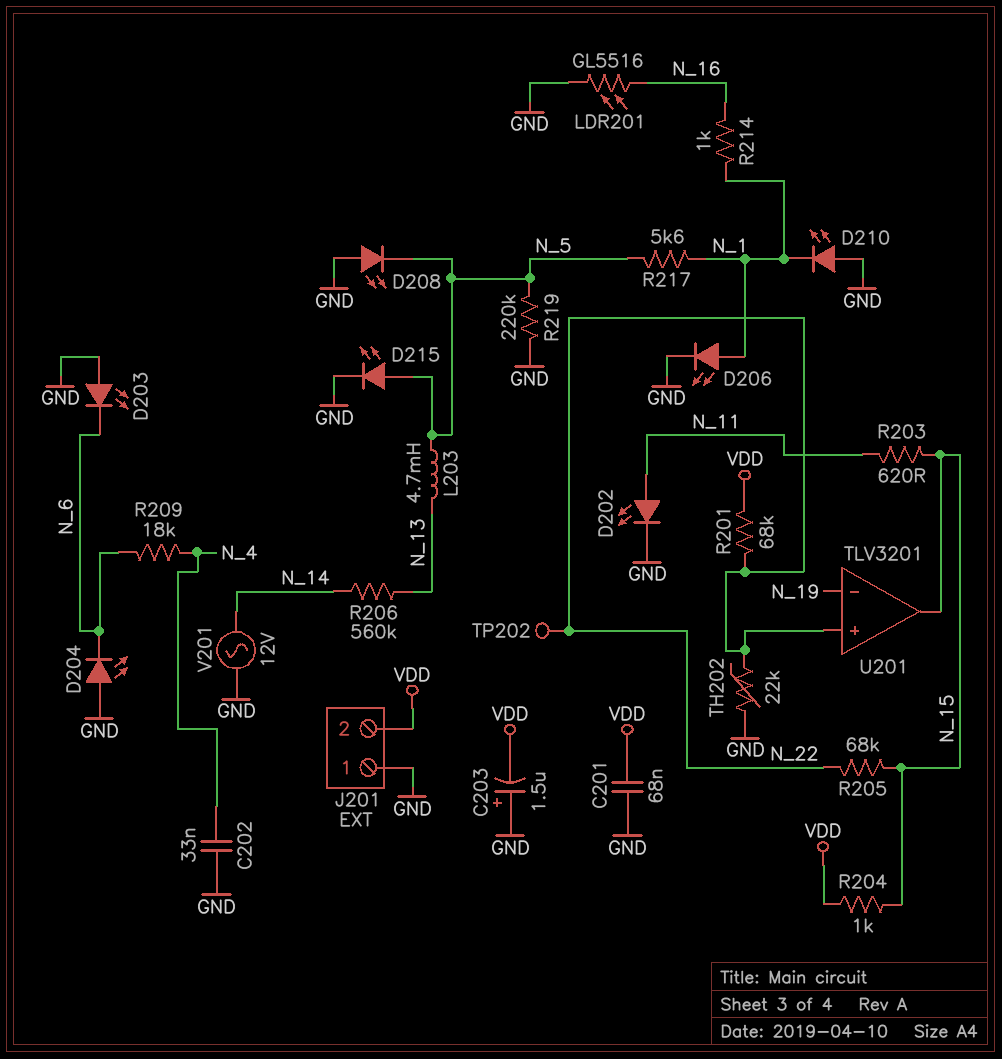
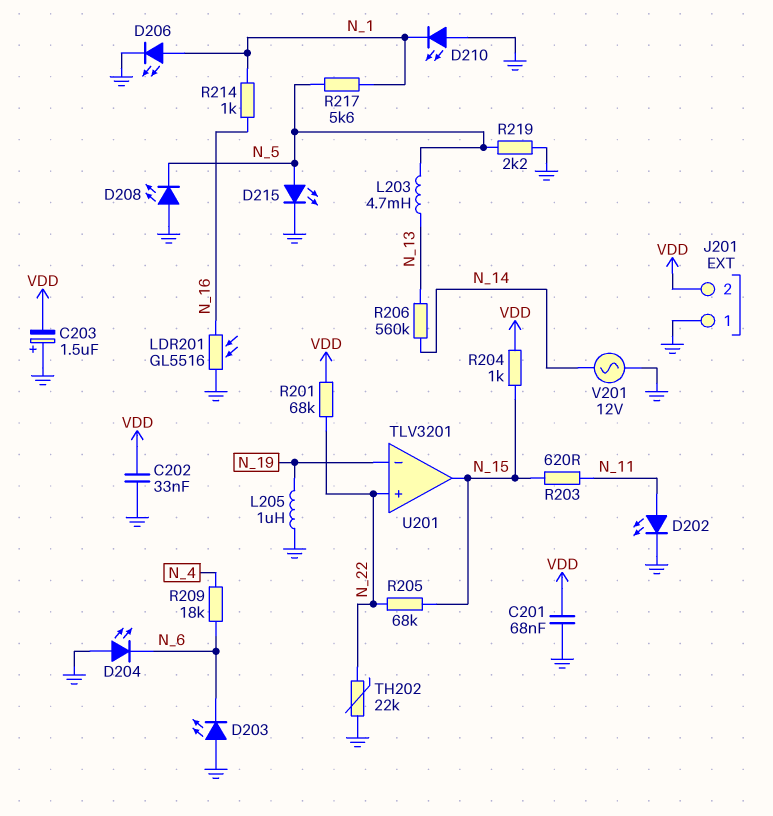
C202: 33nF (GND, N_4) -> 33nF (GND, VDD)
L205: none -> 1uH (GND, N_19)
R219: 220k (GND, N_5) -> 2.2k (GND, N_5)
TP202: test point (N_22) -> none

